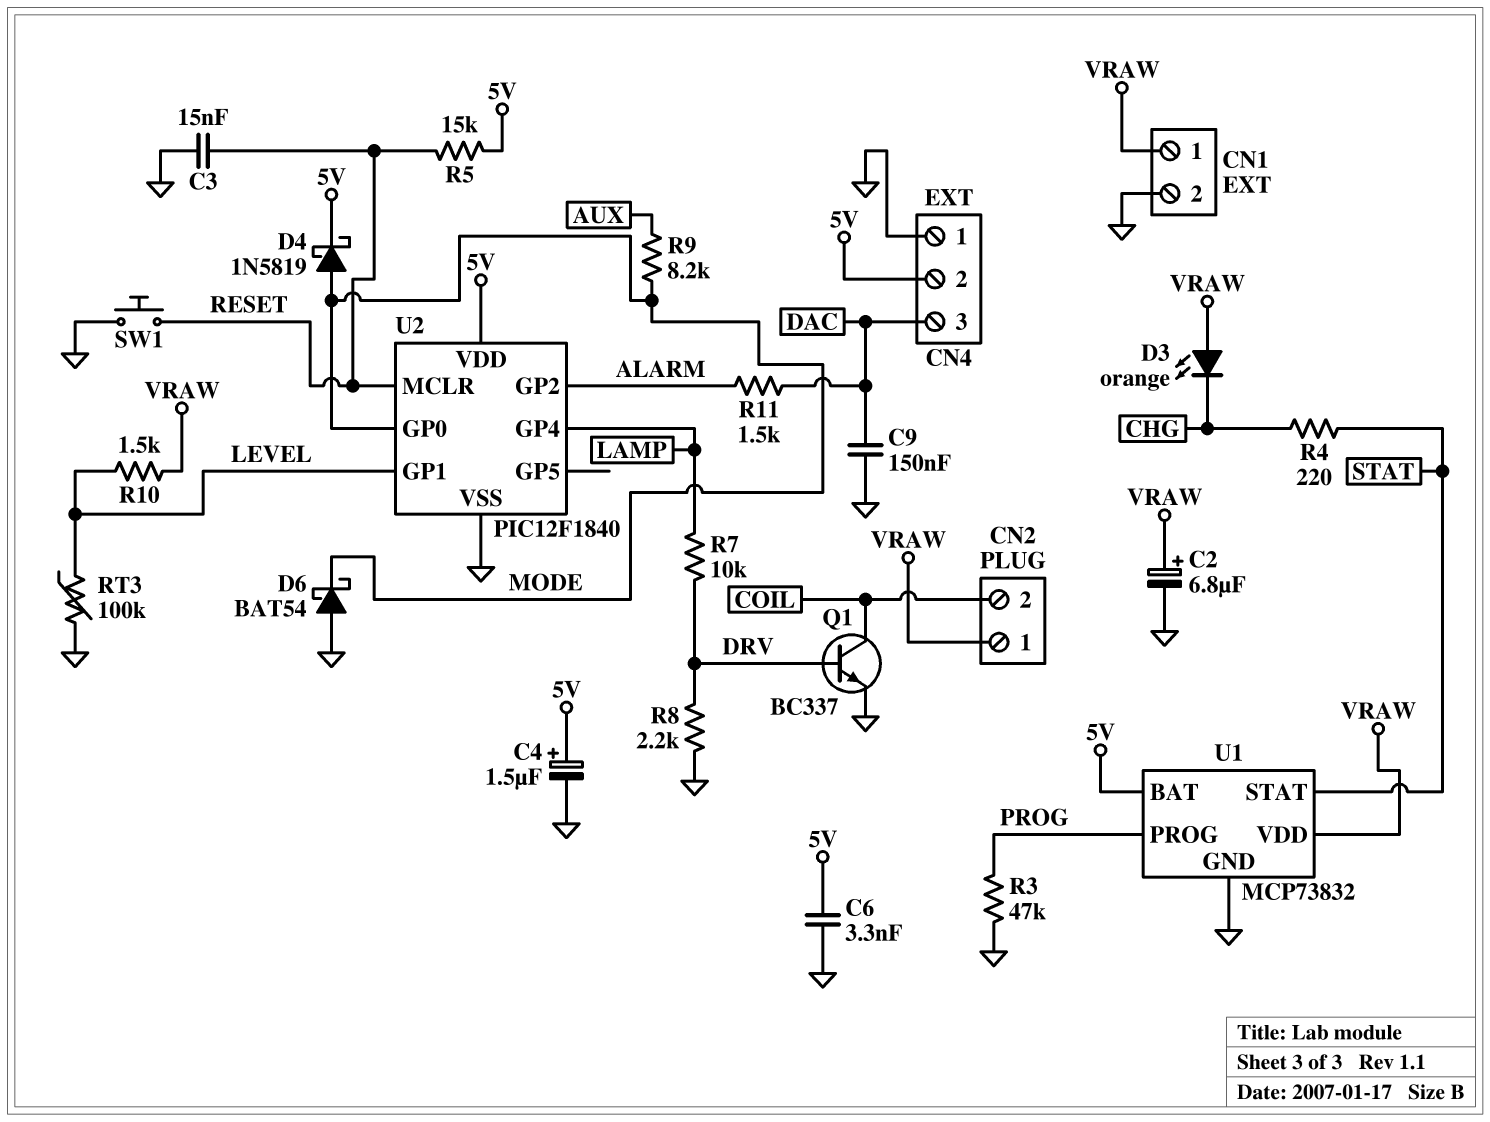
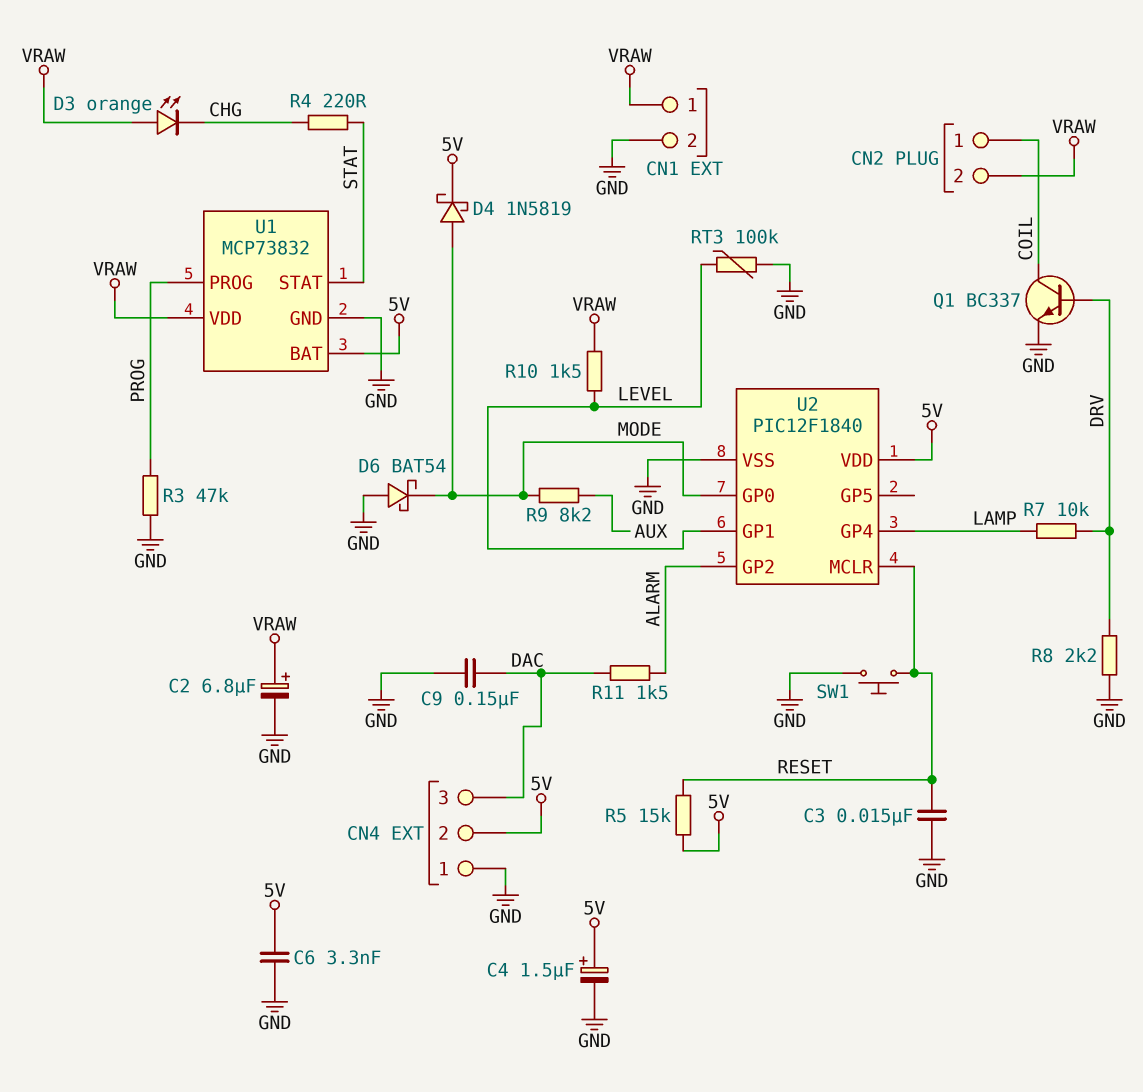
CN2 pin 1: VRAW -> COIL
CN2 pin 2: COIL -> VRAW

